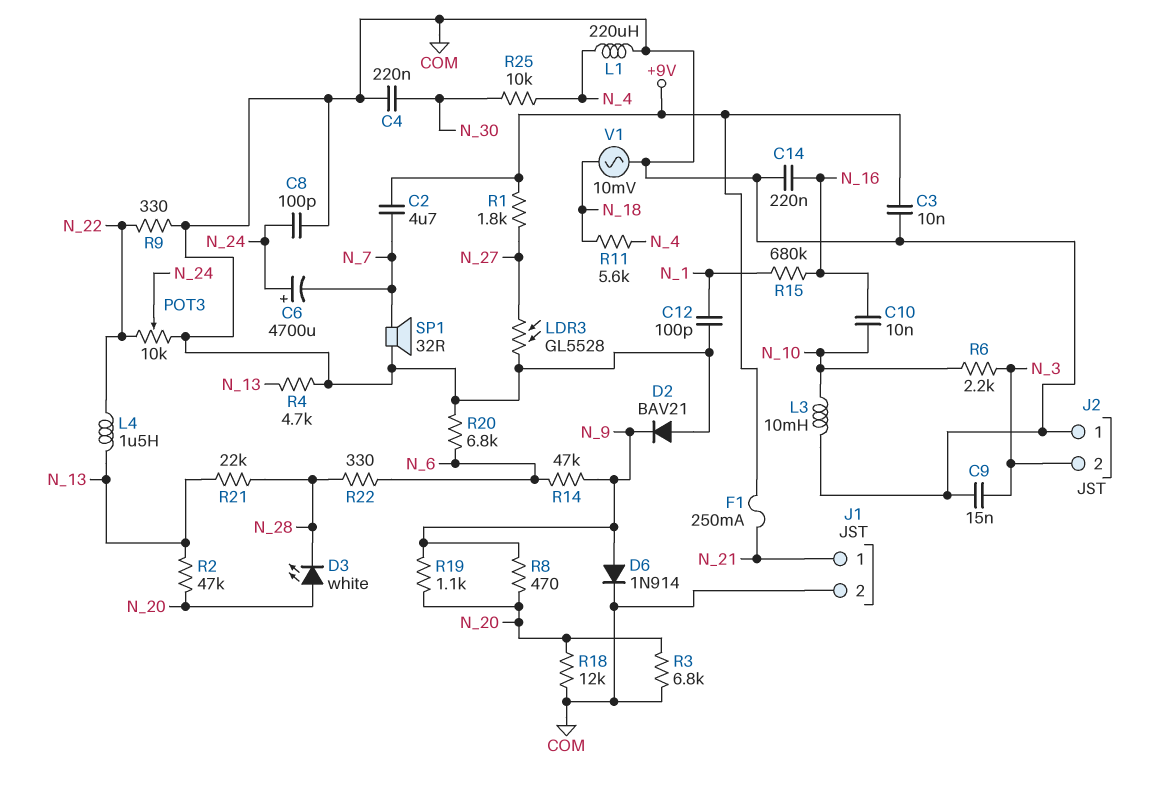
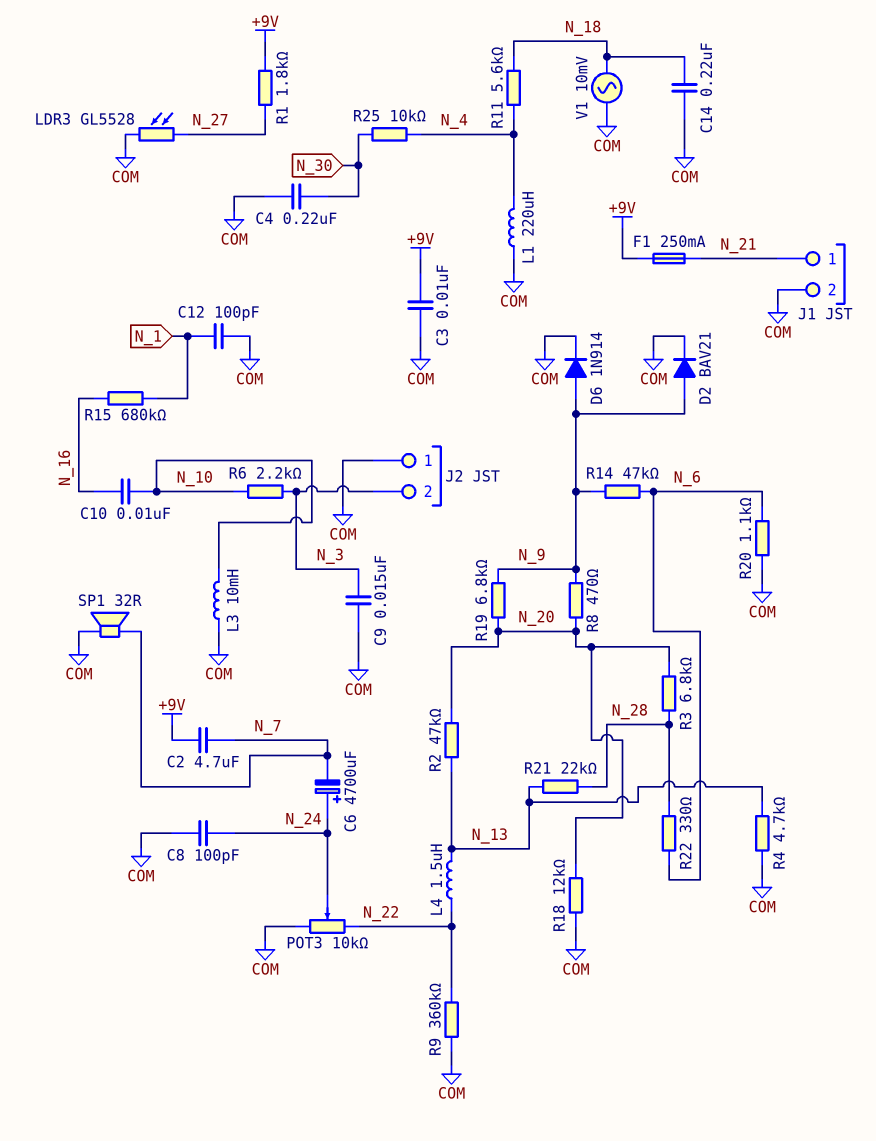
C14: 220nF (COM, N_16) -> 220nF (COM, N_18)
D2: diode BAV21 (A COM, K N_9) -> diode BAV21 (A N_9, K COM)
D3: LED white (A N_20, K N_28) -> none
R3: 6.8k (COM, N_20) -> 6.8k (N_20, N_28)
R9: 330 (COM, N_22) -> 360k (COM, N_22)
R19: 1.1k (N_9, N_20) -> 6.8k (N_9, N_20)
R20: 6.8k (COM, N_6) -> 1.1k (COM, N_6)

